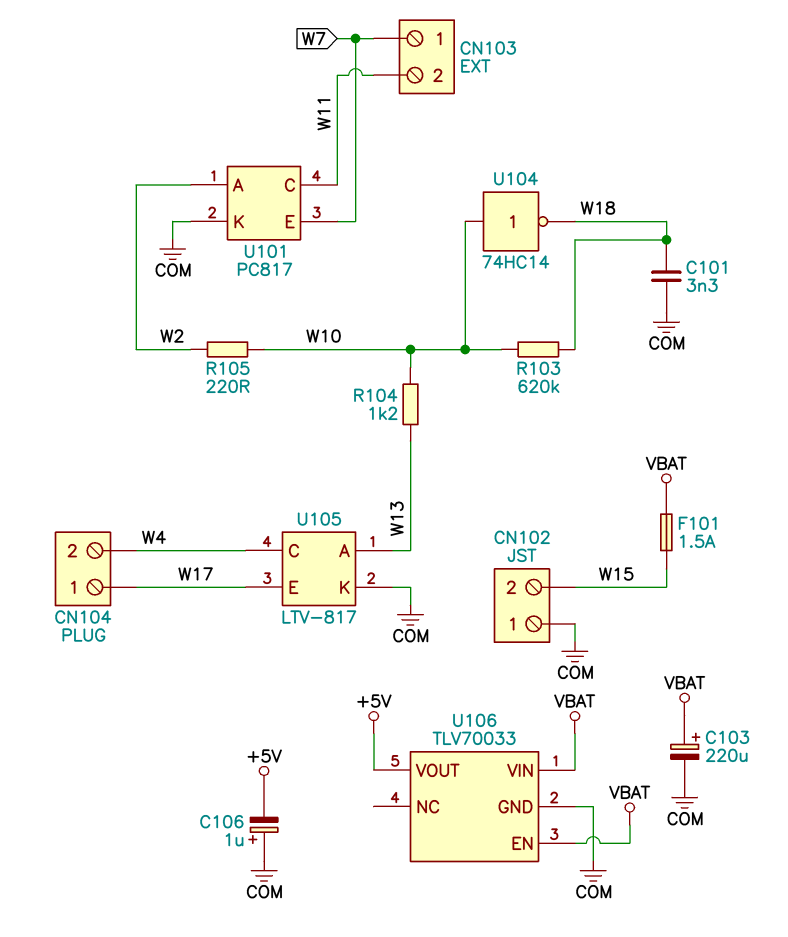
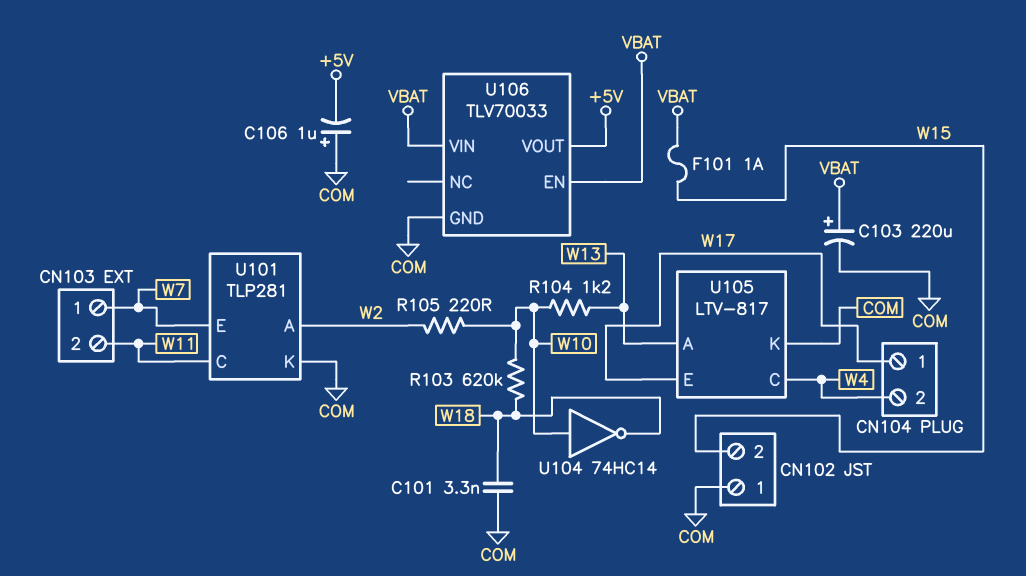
F101: 1.5A (VBAT, W15) -> 1A (VBAT, W15)
U101: PC817 -> TLP281

